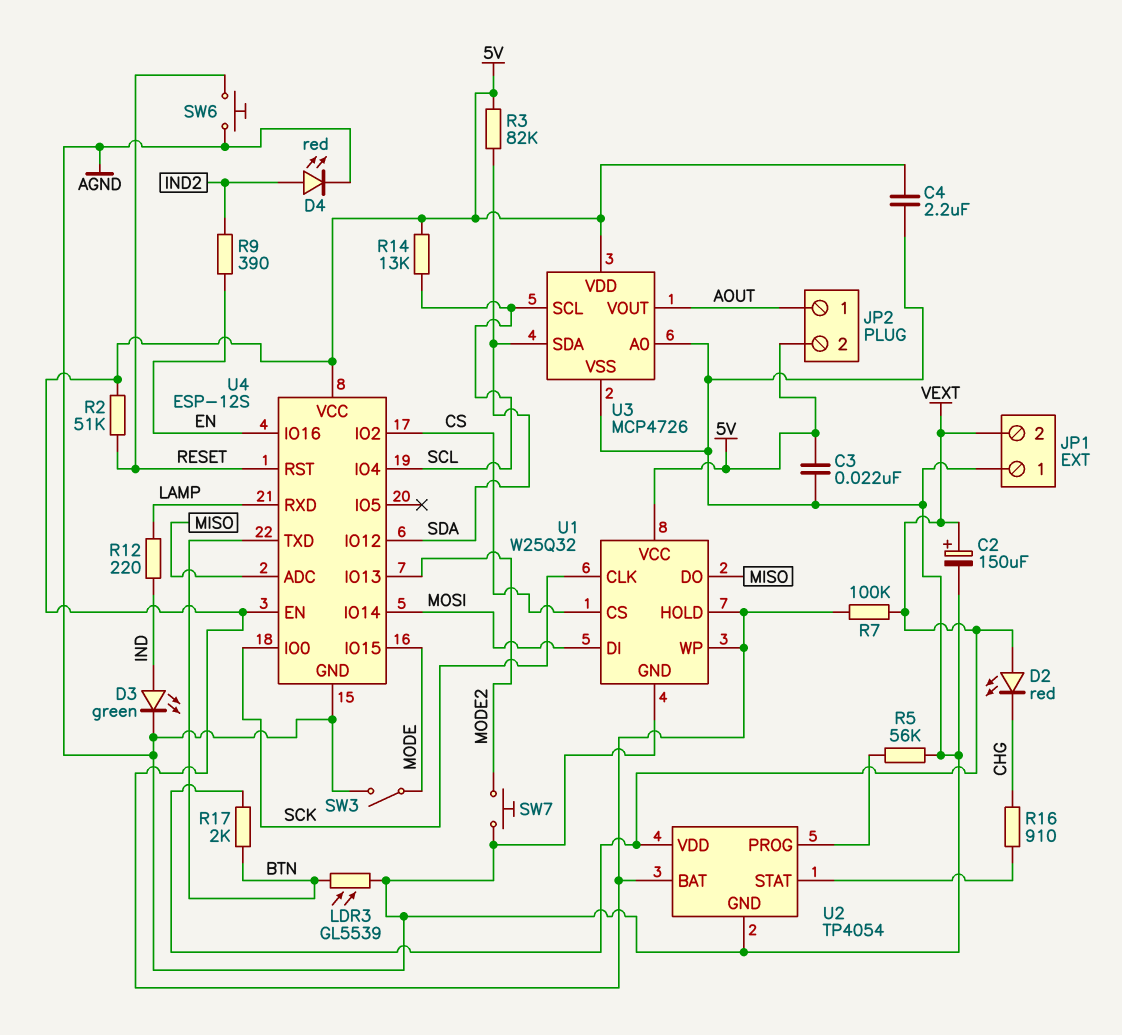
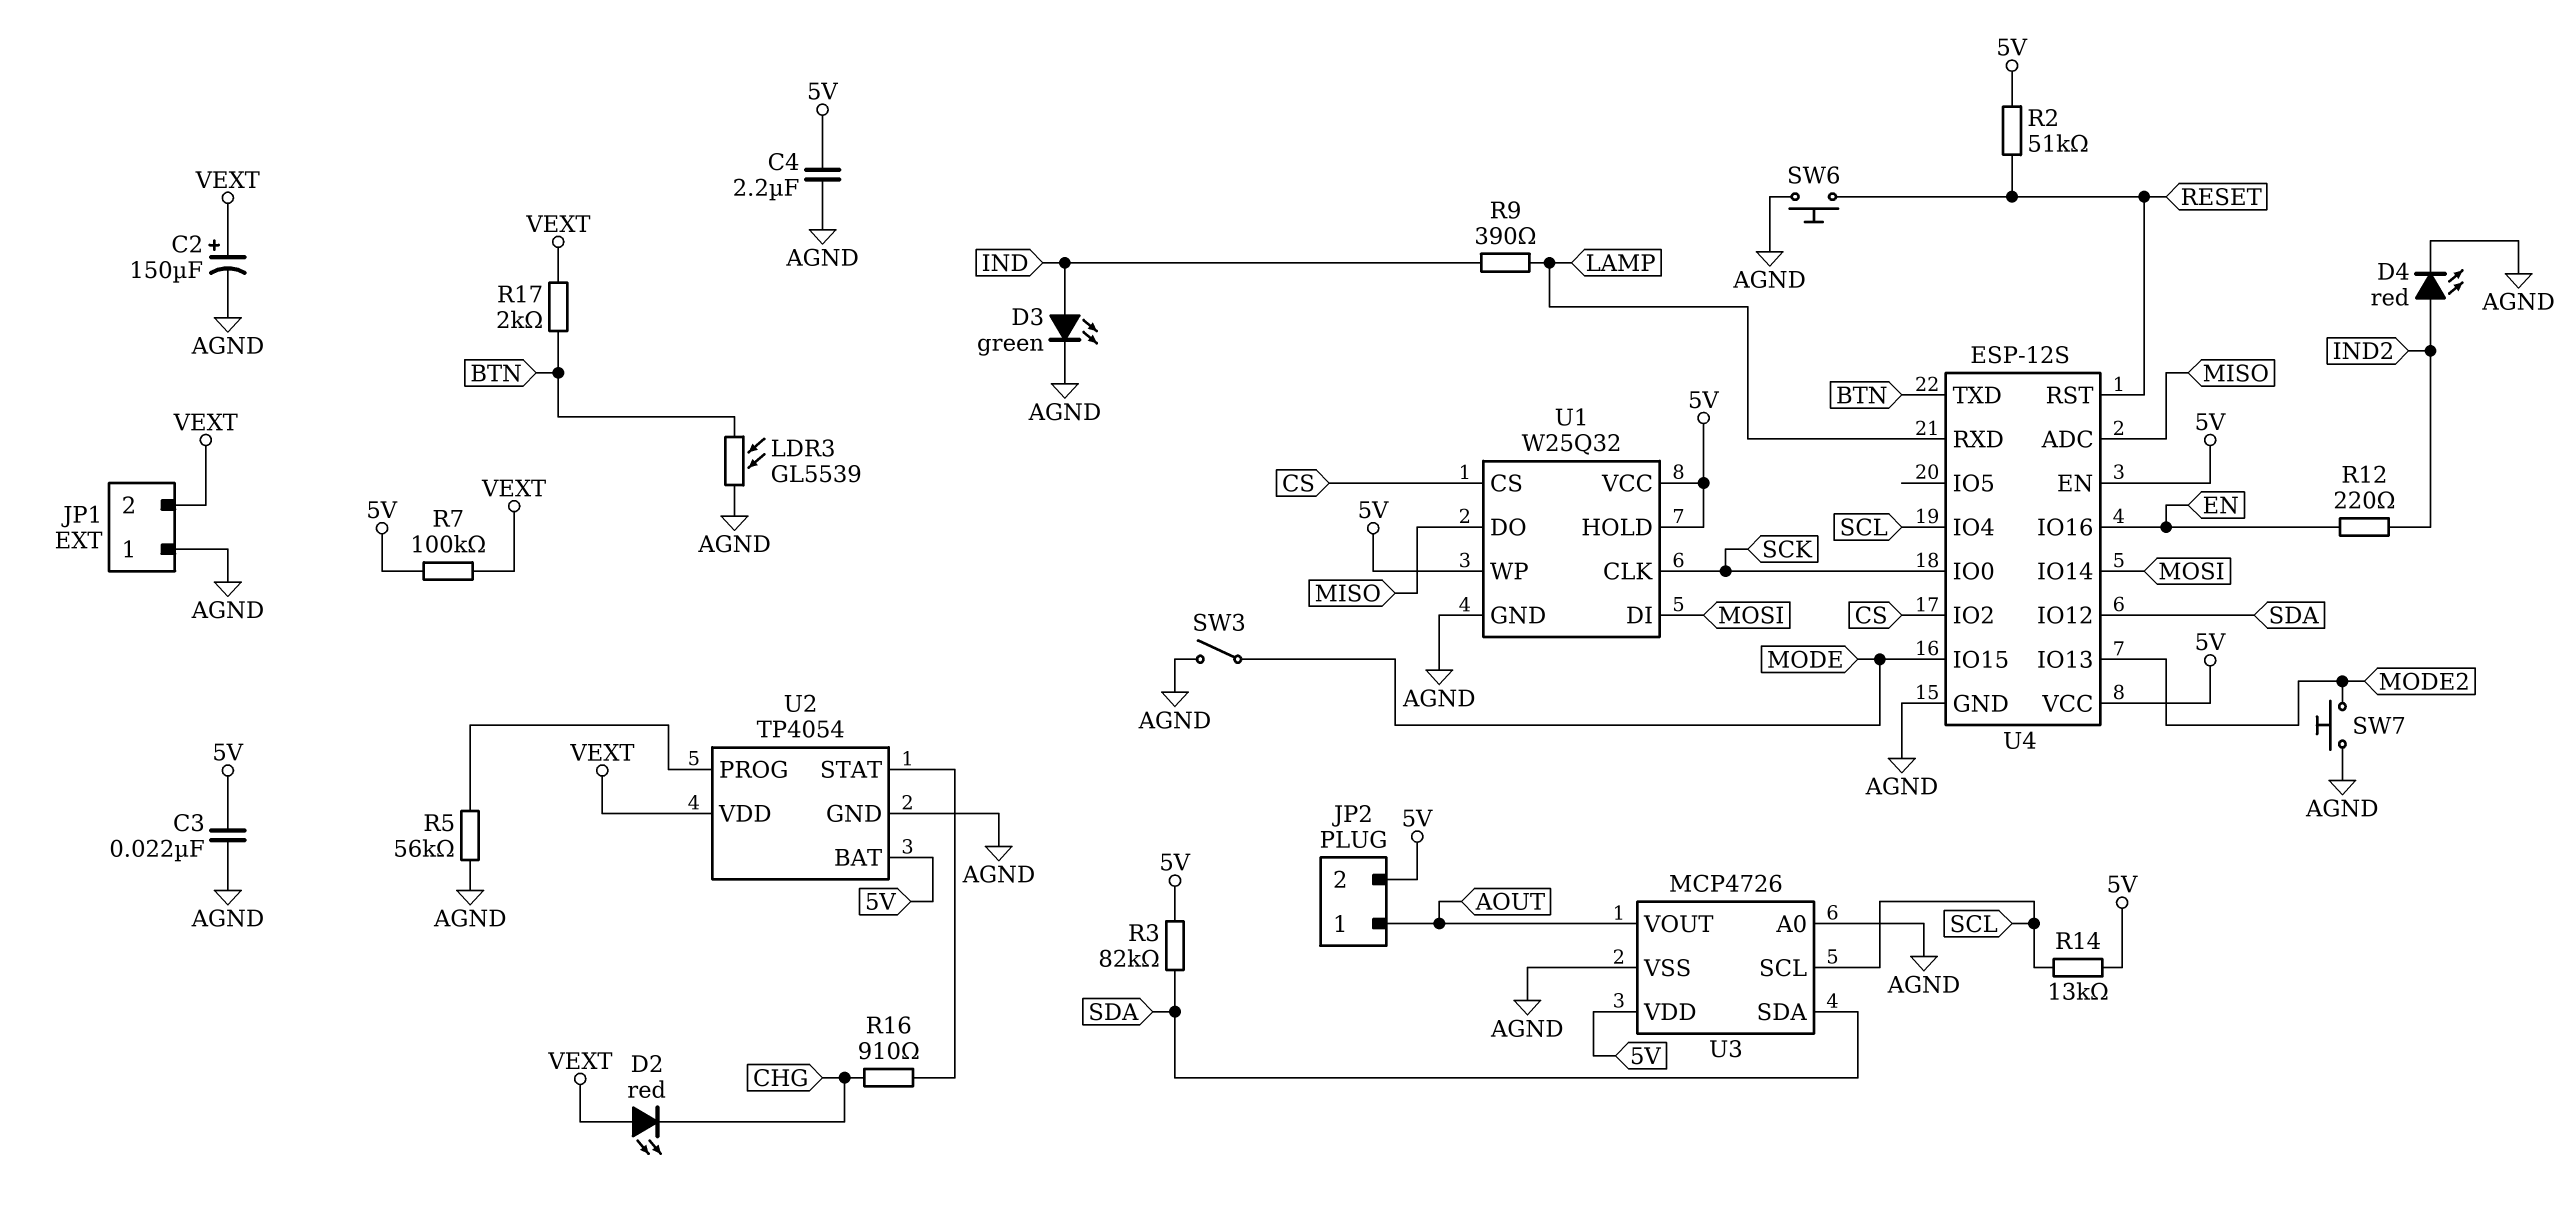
R9: 390 (EN, IND2) -> 390 (IND, LAMP)
R12: 220 (IND, LAMP) -> 220 (EN, IND2)

